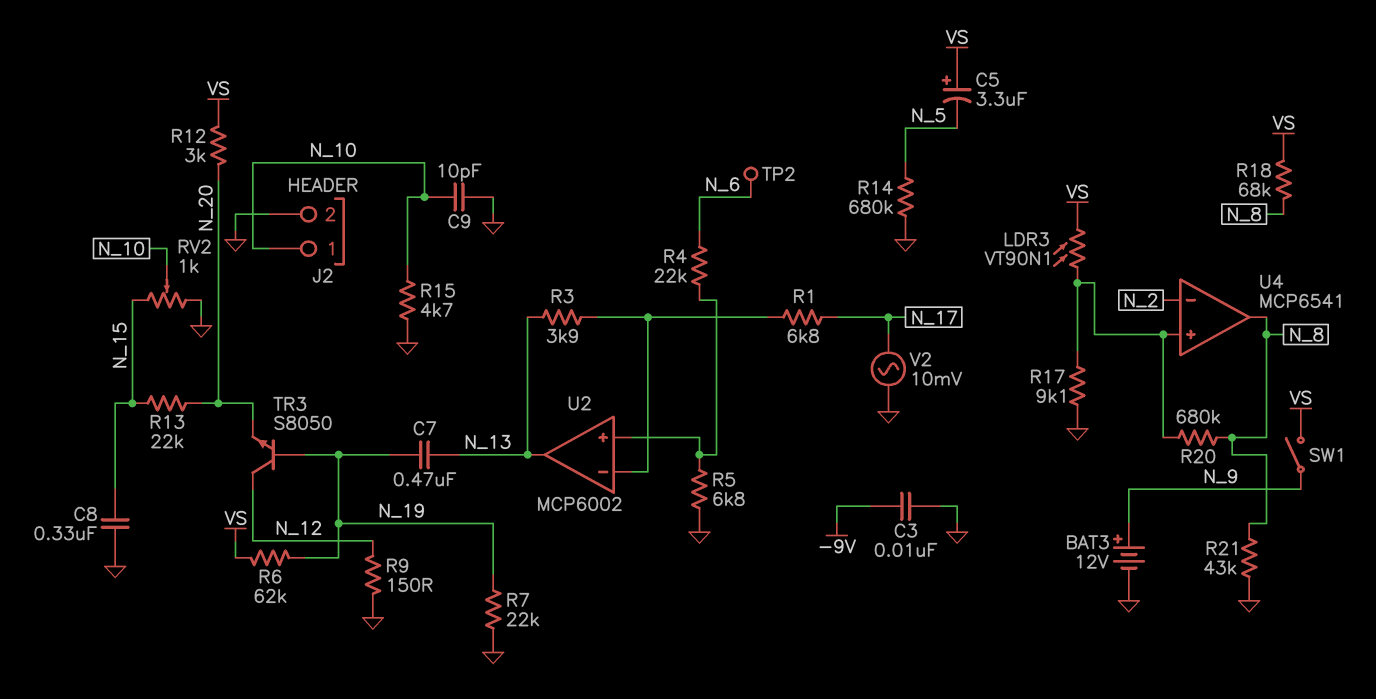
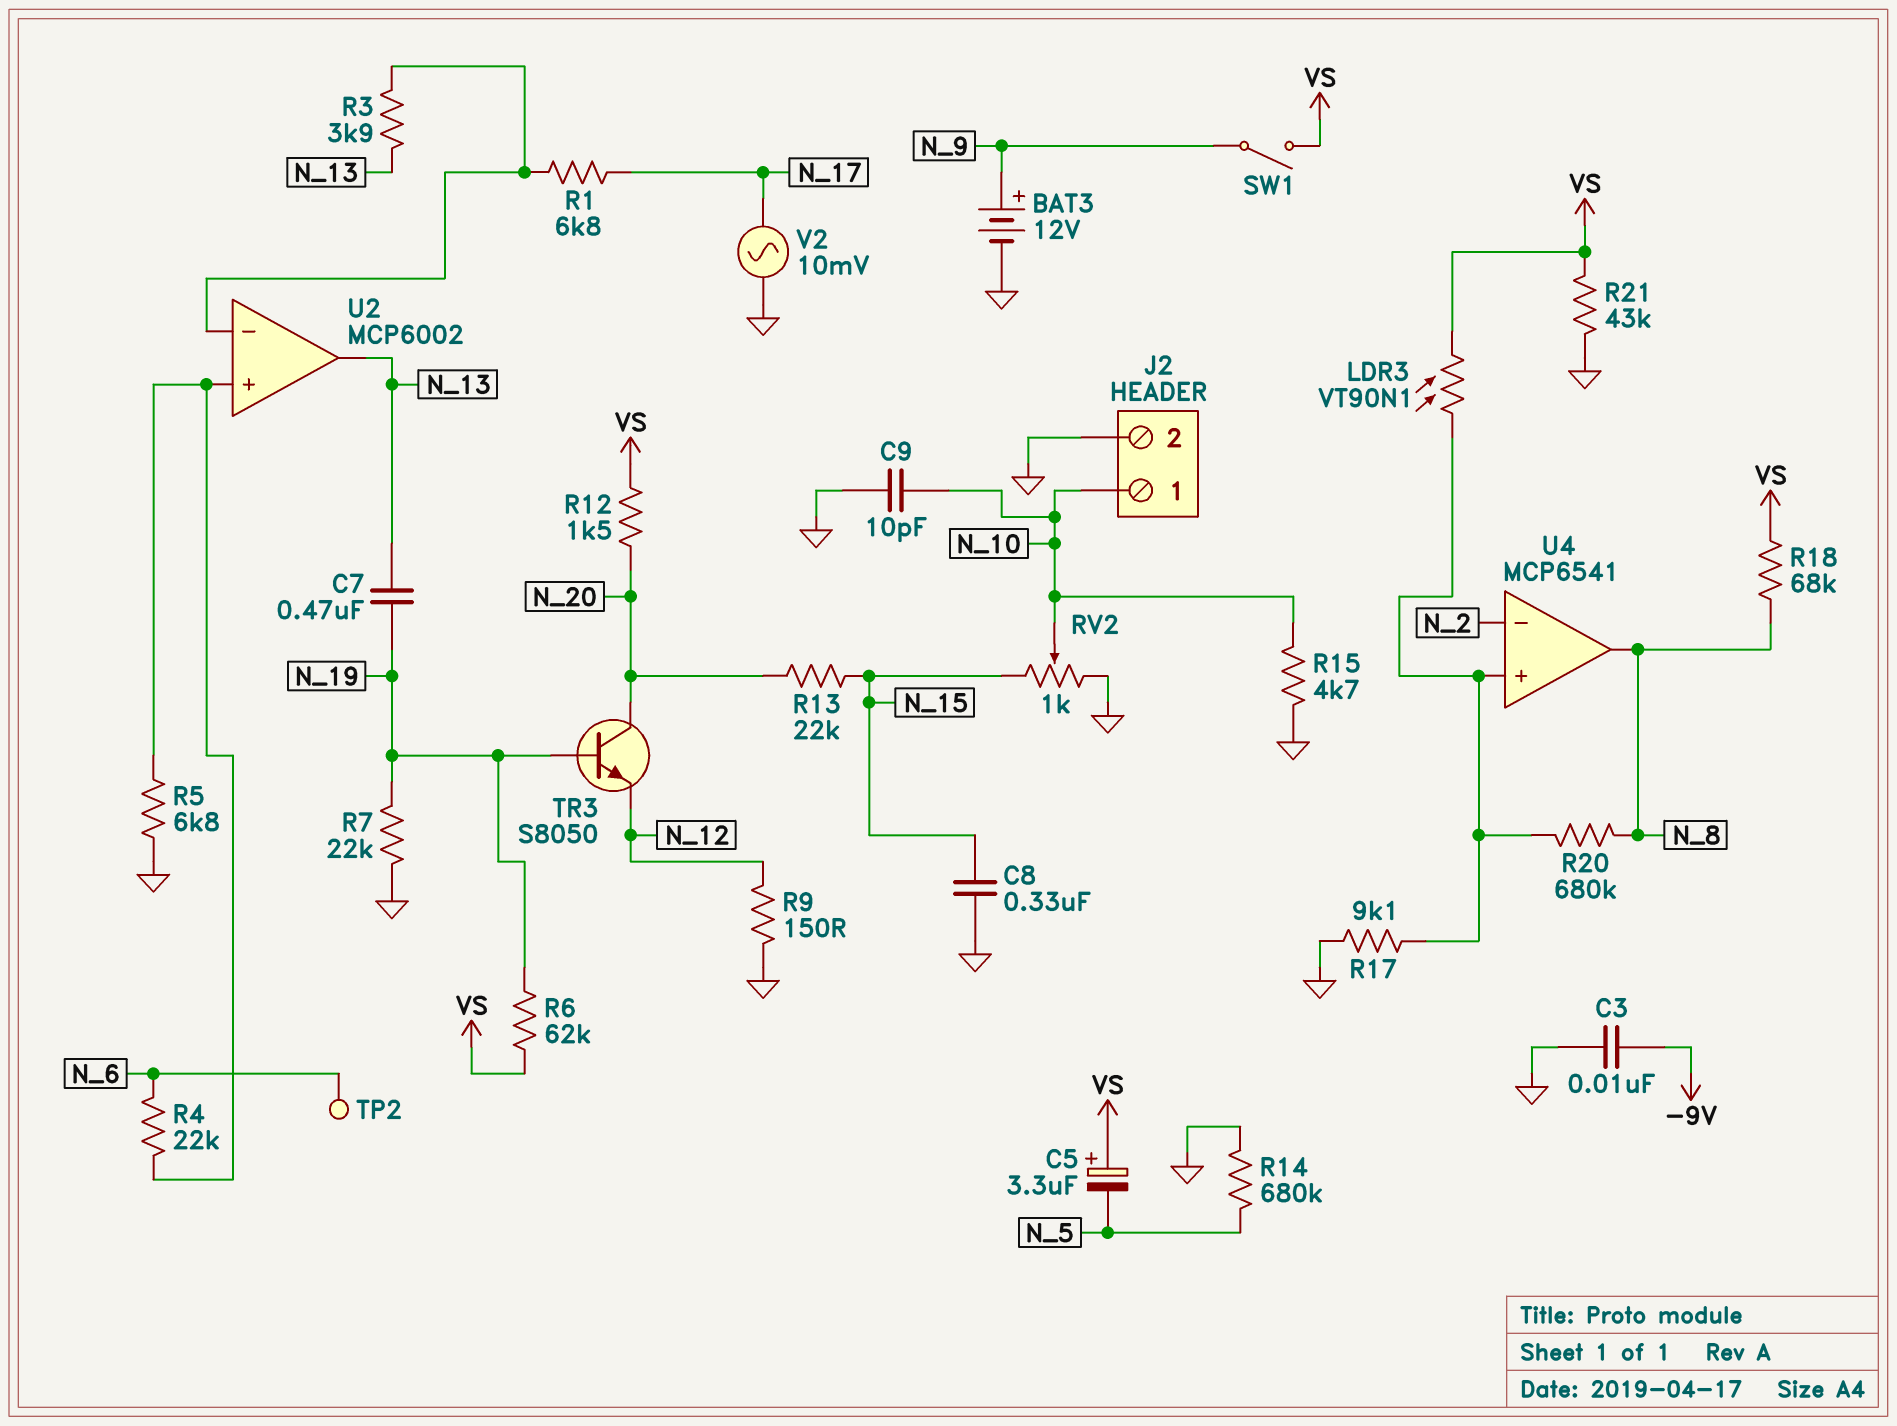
R12: 3k (N_20, VS) -> 1.5k (N_20, VS)
R21: 43k (GND, N_8) -> 43k (GND, VS)
TR3: NPN S8050 (B N_19, C N_12, E N_20) -> NPN S8050 (B N_19, C N_20, E N_12)

